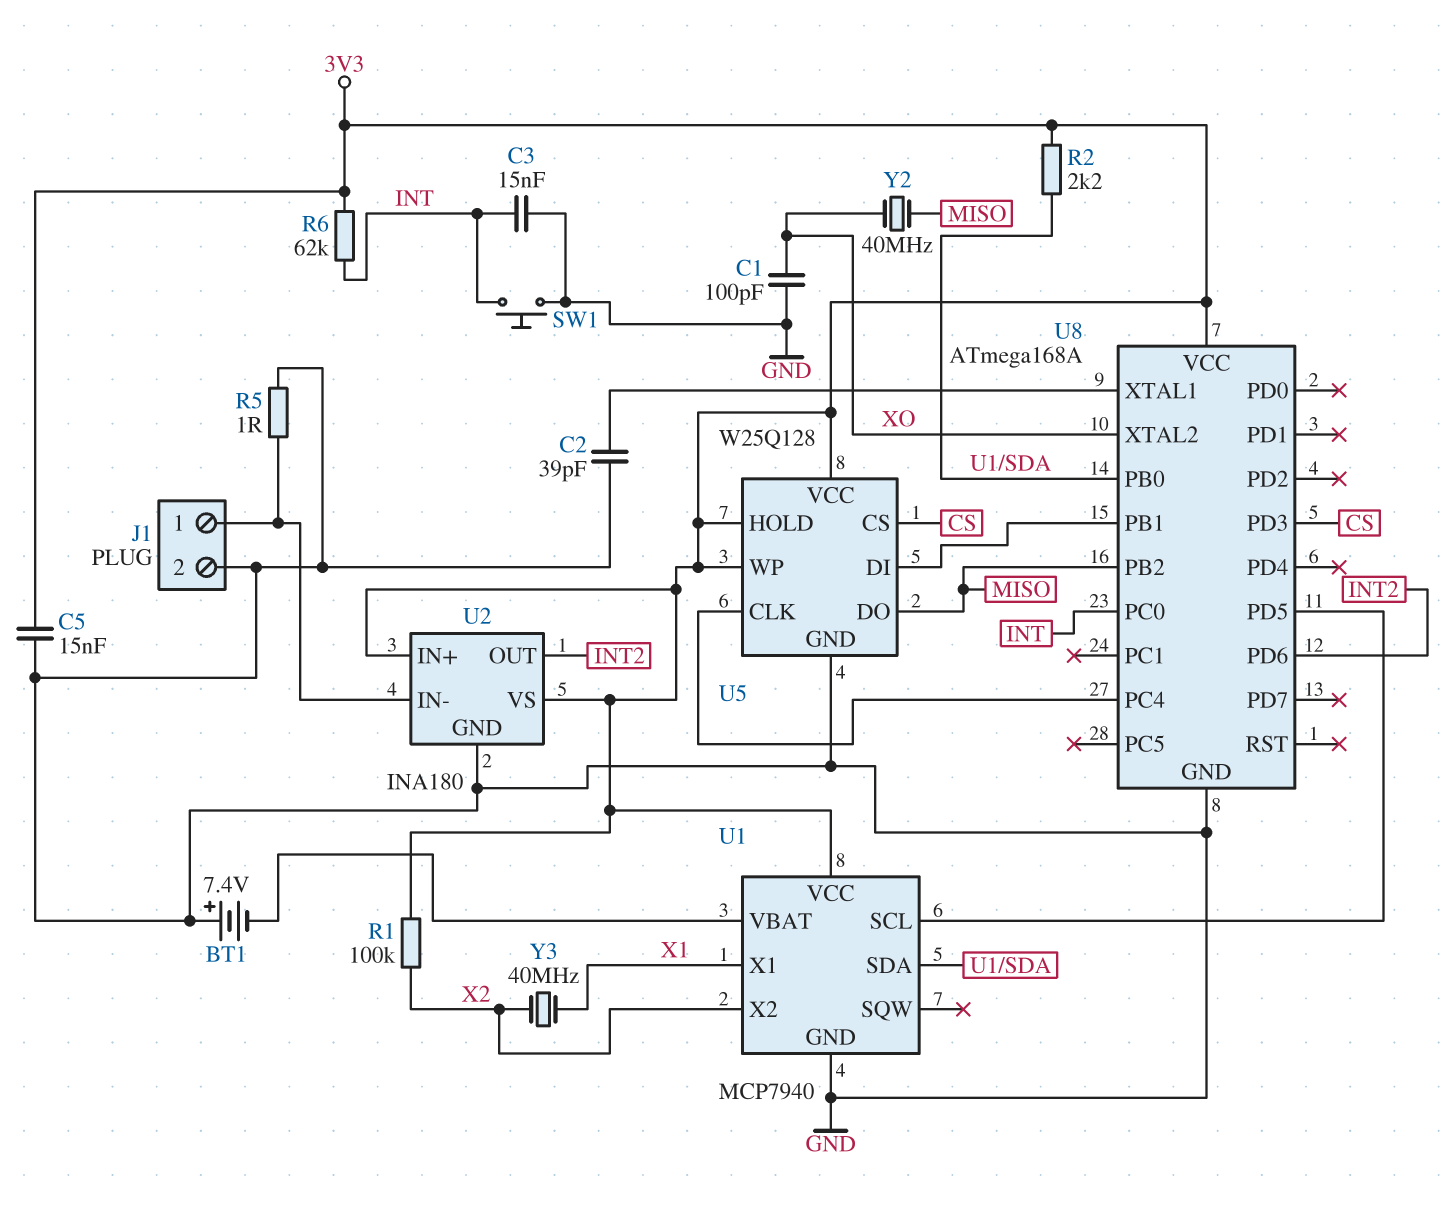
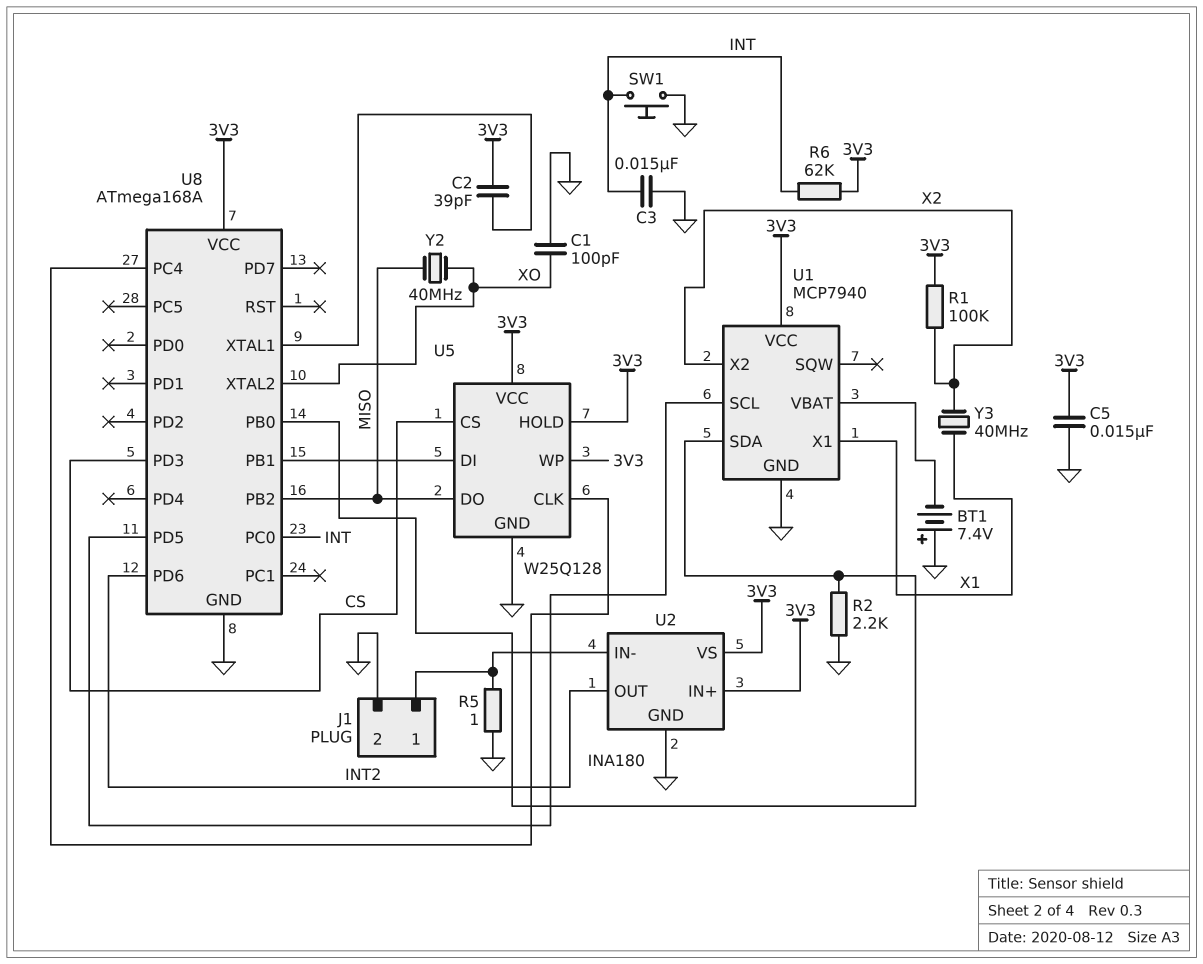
C2: 39pF (GND, U8/XTAL1) -> 39pF (3V3, U8/XTAL1)
R2: 2.2k (3V3, U1/SDA) -> 2.2k (GND, U1/SDA)

